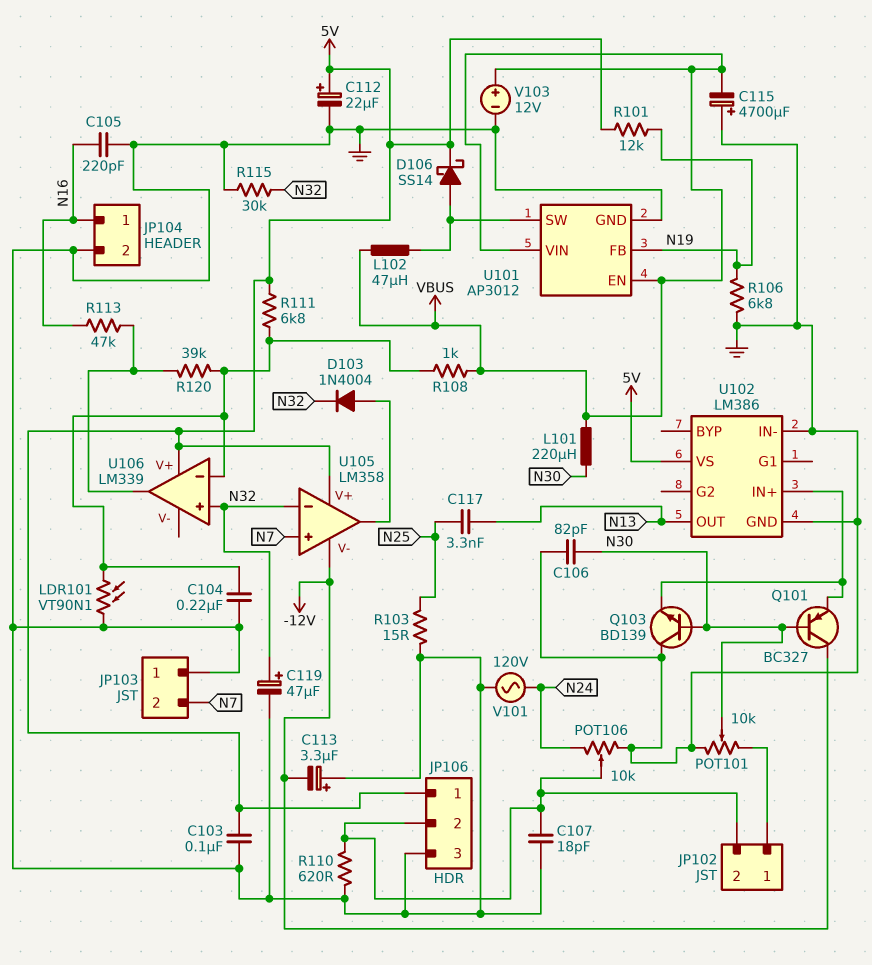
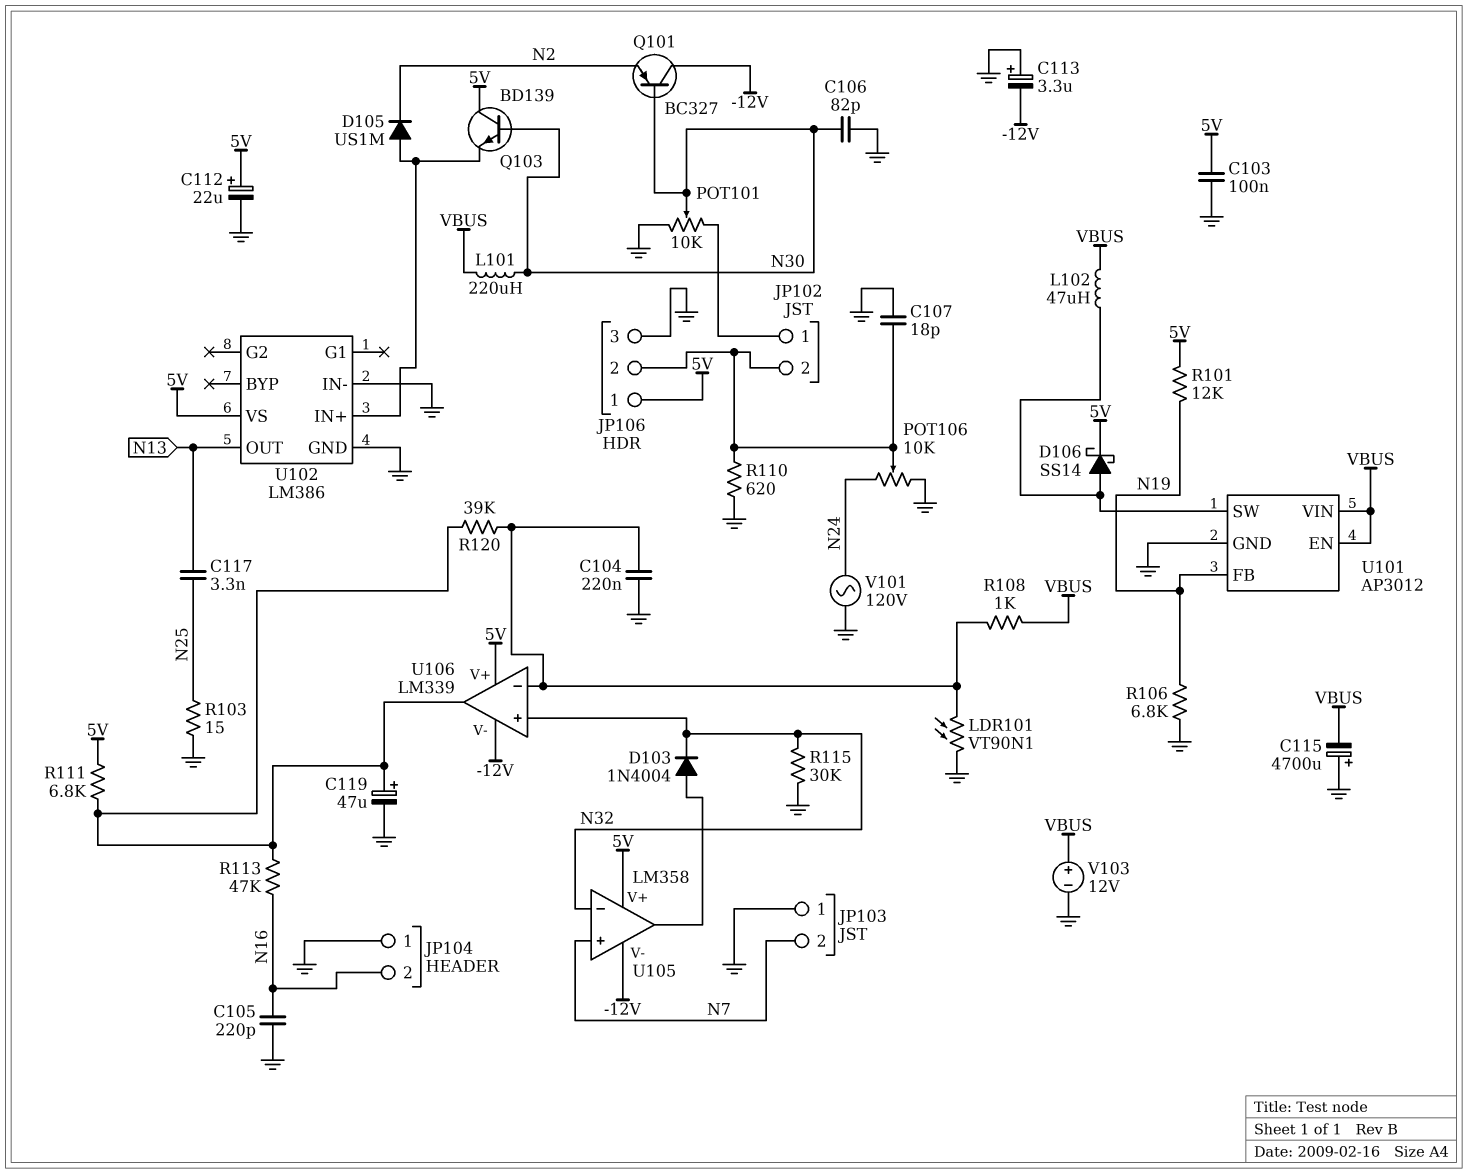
C119: 47uF (plus N32, minus GND) -> 47uF (plus U106/out, minus GND)
D105: none -> diode US1M (A U102/IN+, K N2)
JP104 pin 1: N16 -> GND
JP104 pin 2: GND -> N16
Q101: PNP BC327 (B N30, C -12V, E U102/IN+) -> PNP BC327 (B N30, C -12V, E N2)
Q103: NPN BD139 (B N30, C GND, E U102/IN+) -> NPN BD139 (B N30, C 5V, E U102/IN+)
R111: 6.8k (5V, U106/in-) -> 6.8k (5V, U106/out)
U106 pin V-: none -> -12V

